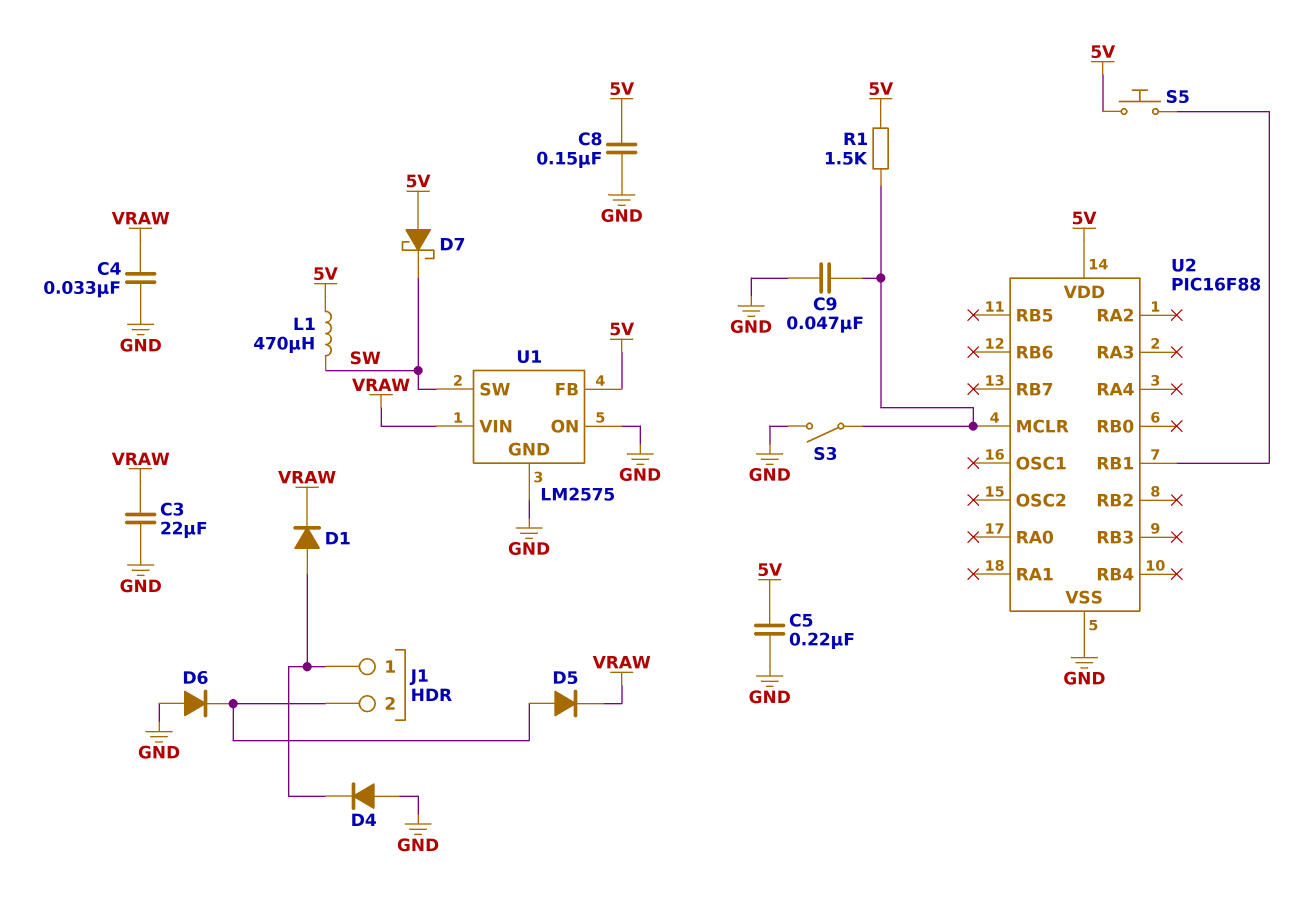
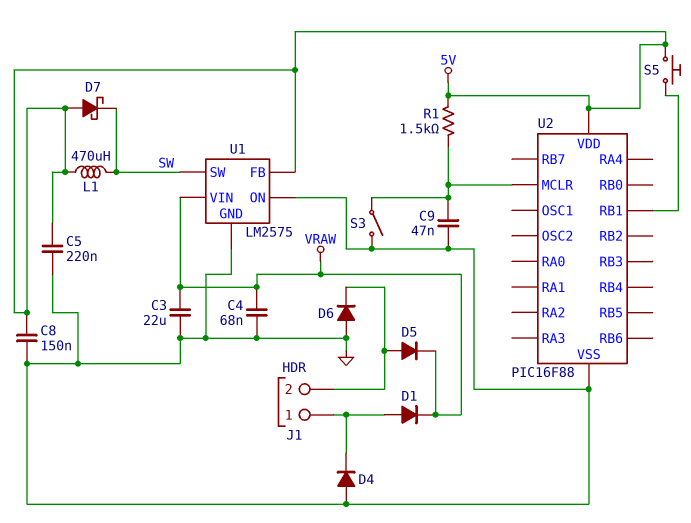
C4: 33nF (GND, VRAW) -> 68nF (GND, VRAW)

